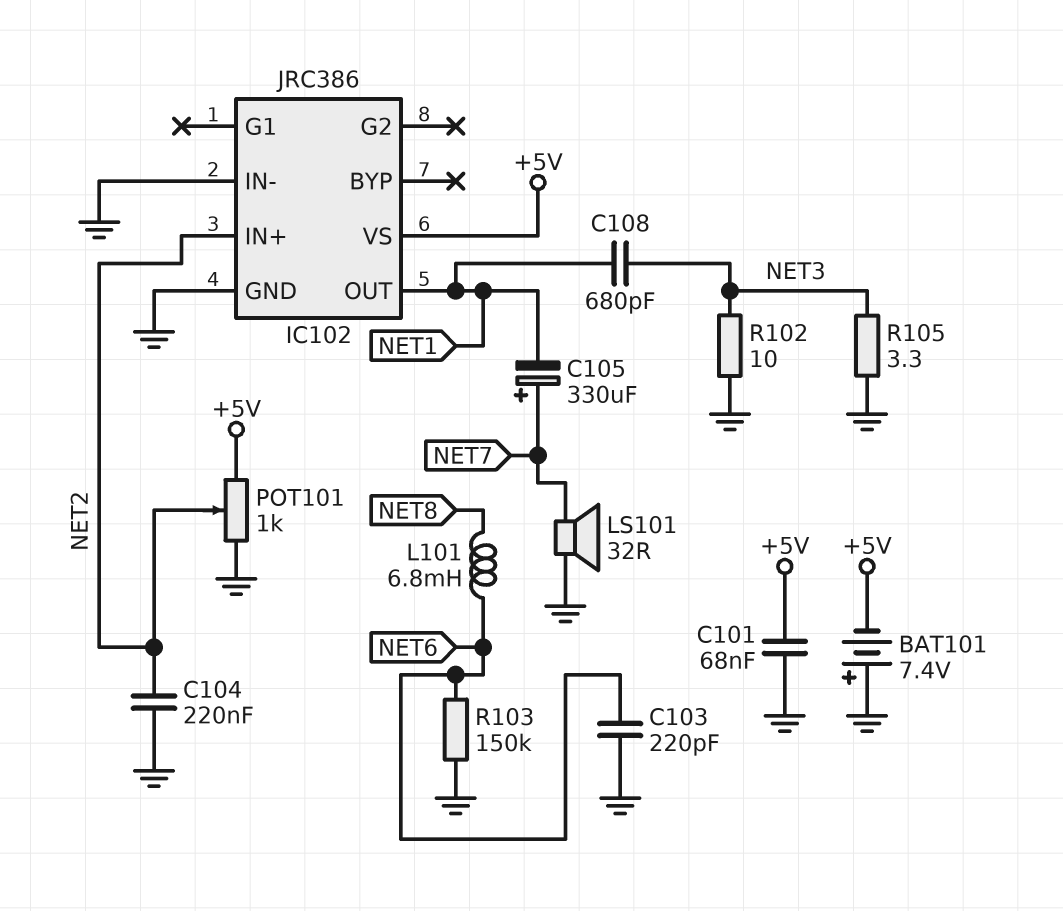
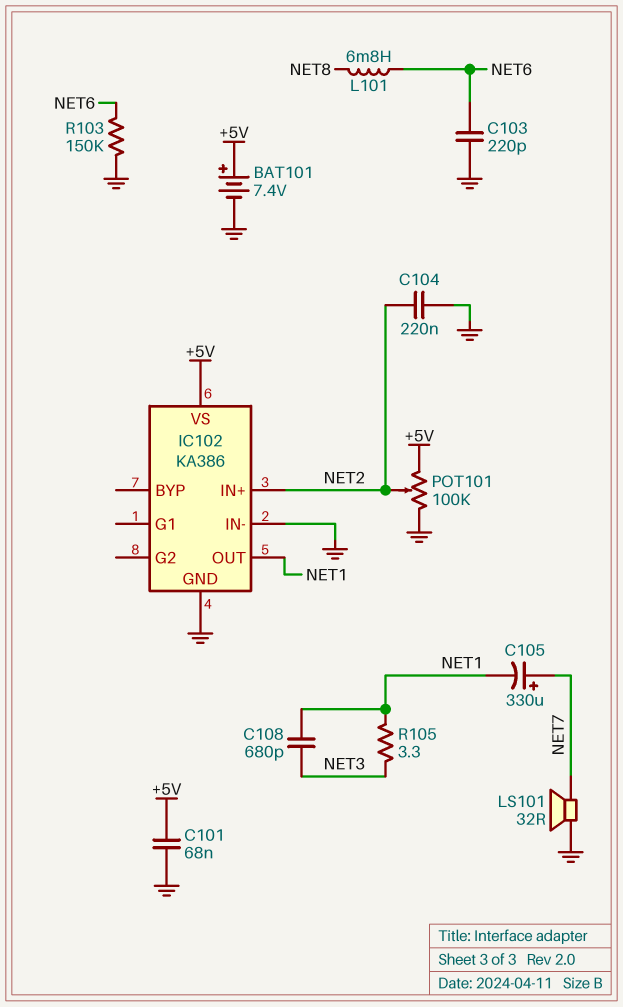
BAT101: 7.4V (plus GND, minus +5V) -> 7.4V (plus +5V, minus GND)
IC102: JRC386 -> KA386
POT101: 1k (+5V, GND, wiper NET2) -> 100k (+5V, GND, wiper NET2)
R102: 10 (GND, NET3) -> none
R105: 3.3 (GND, NET3) -> 3.3 (NET1, NET3)

